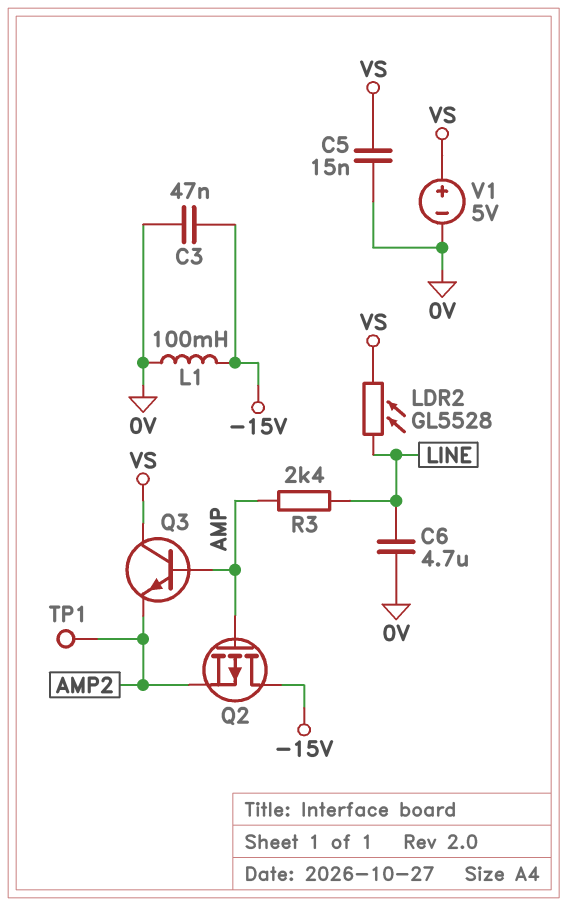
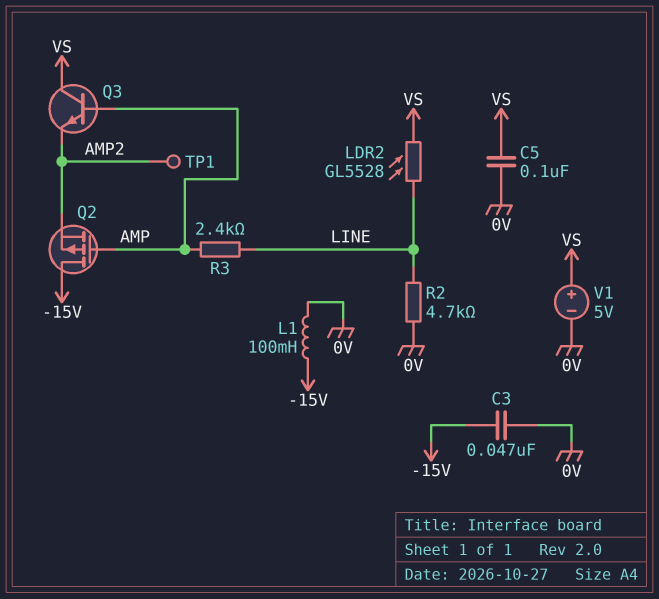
C5: 15nF (0V, VS) -> 100nF (0V, VS)
C6: 4.7uF (0V, LINE) -> none
R2: none -> 4.7k (0V, LINE)

